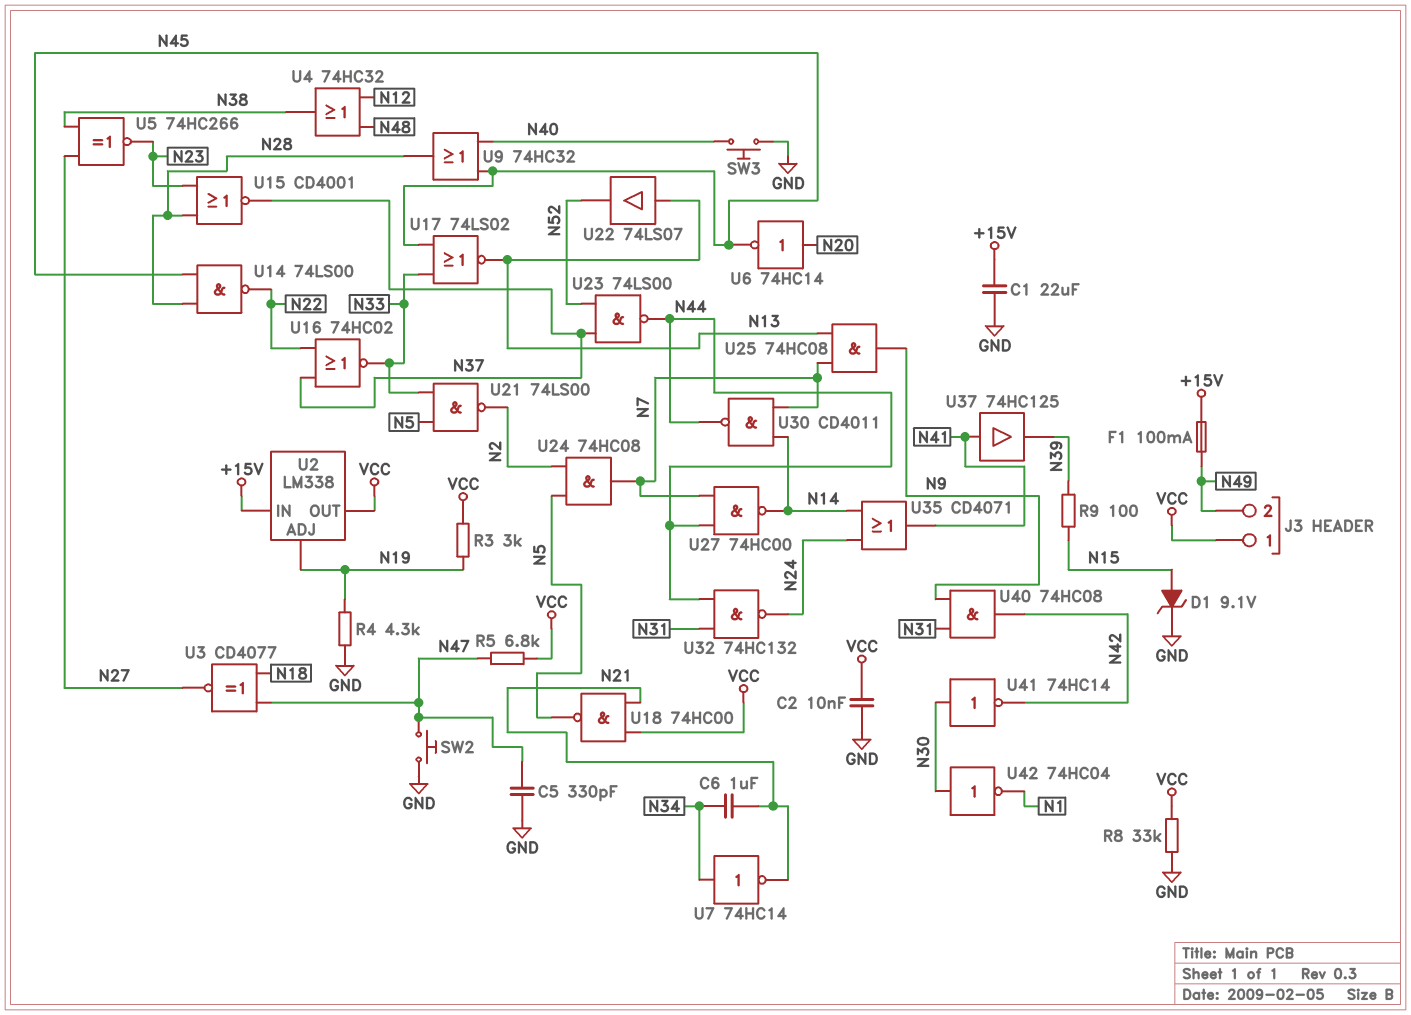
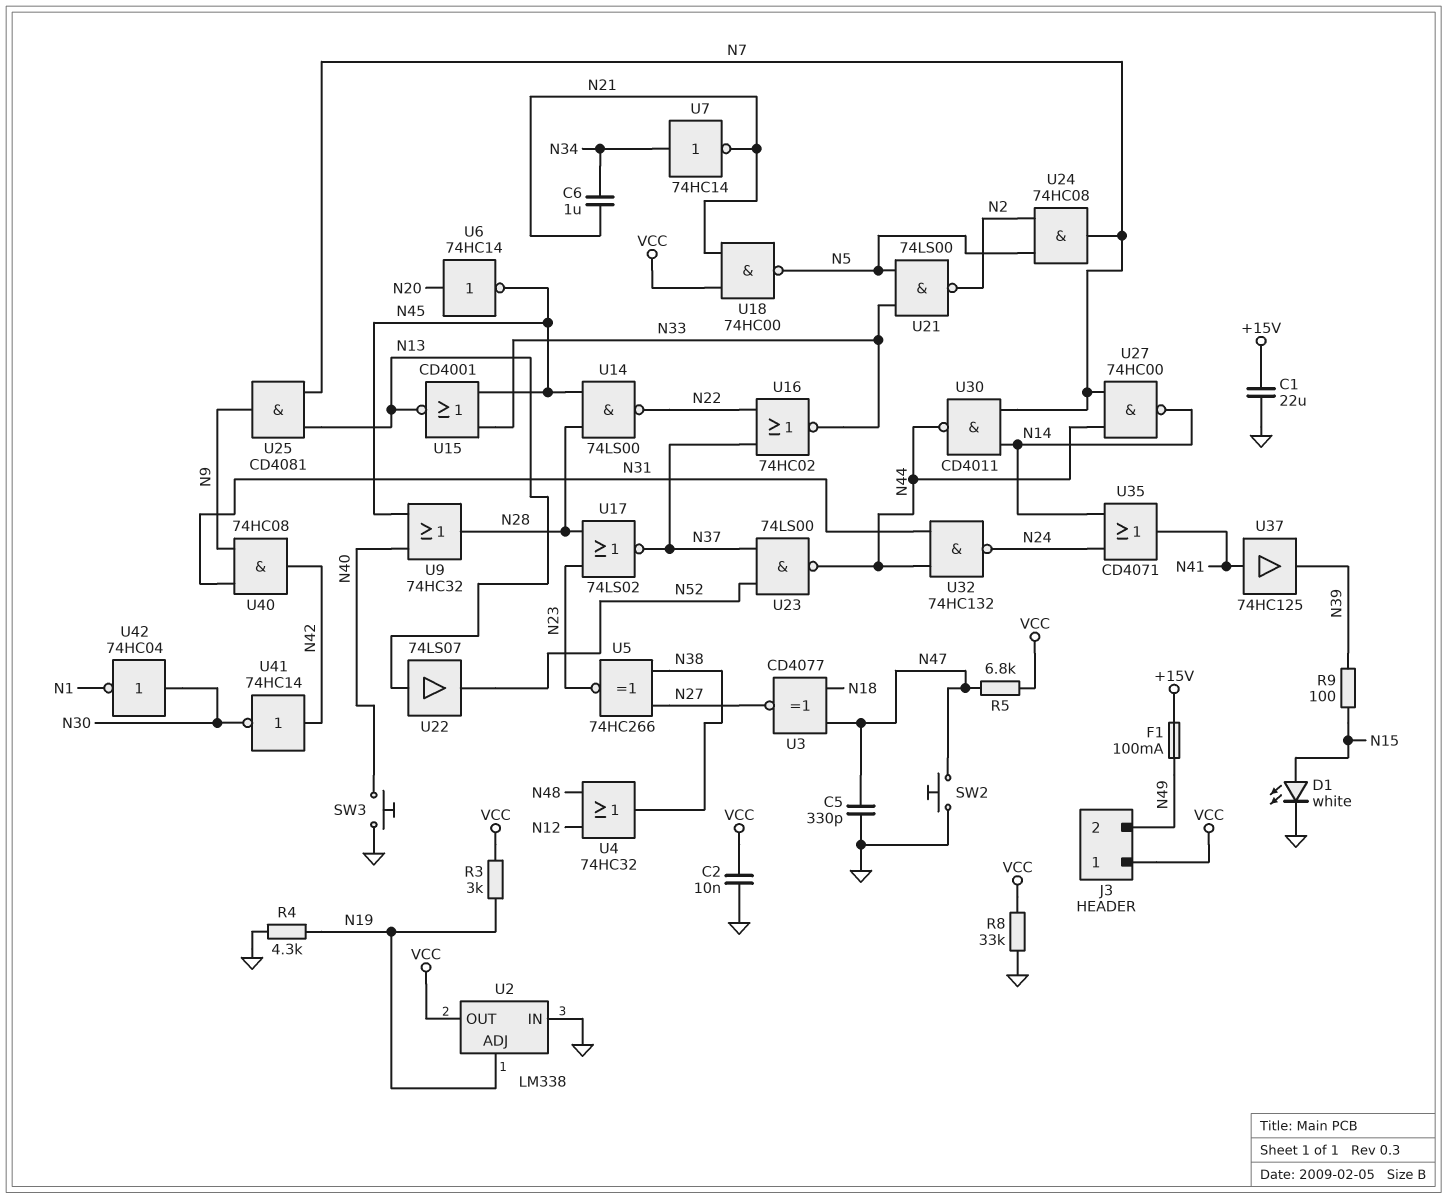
D1: zener 9.1V (A N15, K GND) -> LED white (A N15, K GND)
U2 pin IN: +15V -> GND
U15: NOR CD4001 (in N23, in N28, out N37) -> NOR CD4001 (in N33, in N45, out N13)
U17: NOR 74LS02 (in N33, in N45, out N13) -> NOR 74LS02 (in N23, in N28, out N37)
U25: AND 74HC08 (in N7, in N13, out N9) -> AND CD4081 (in N7, in N13, out N9)
U41: NOT 74HC14 (in N30, out N42) -> NOT 74HC14 (in N42, out N30)

